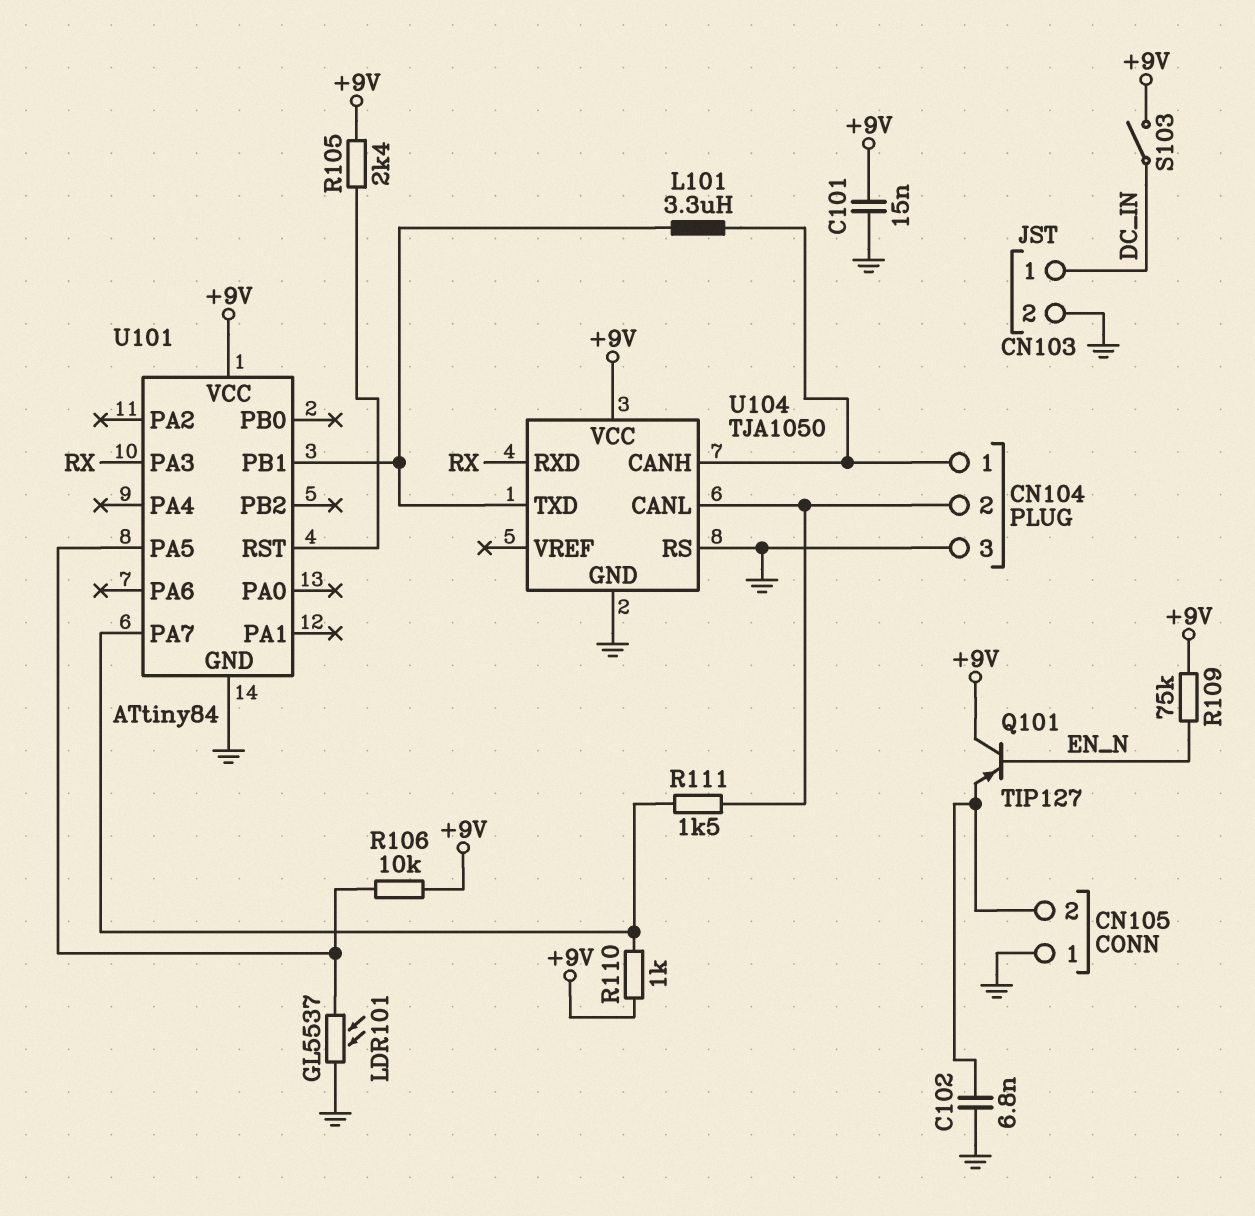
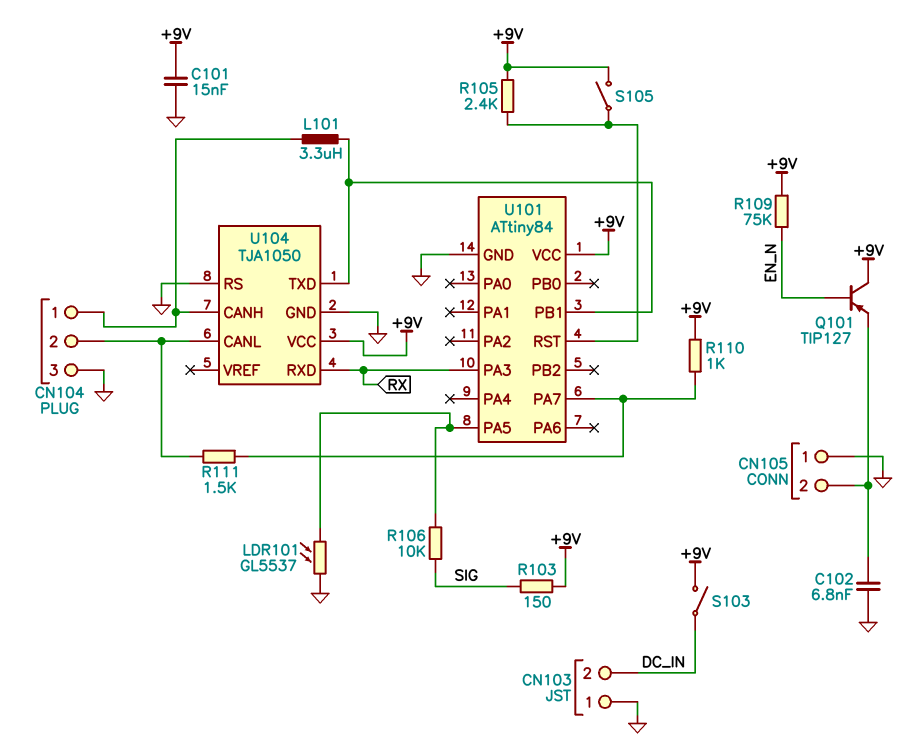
CN103 pin 1: DC_IN -> GND
CN103 pin 2: GND -> DC_IN
R103: none -> 150 (+9V, SIG)
R106: 10k (+9V, U101/PA5) -> 10k (SIG, U101/PA5)
S105: none -> switch (+9V, U101/RST)

